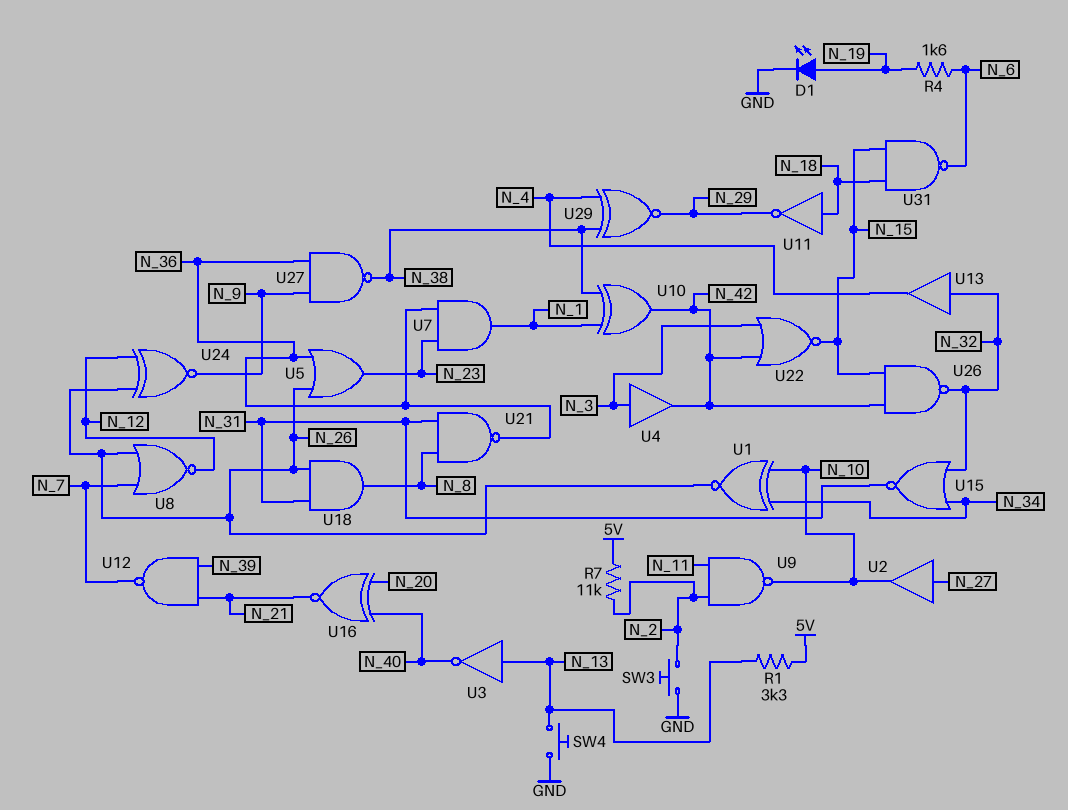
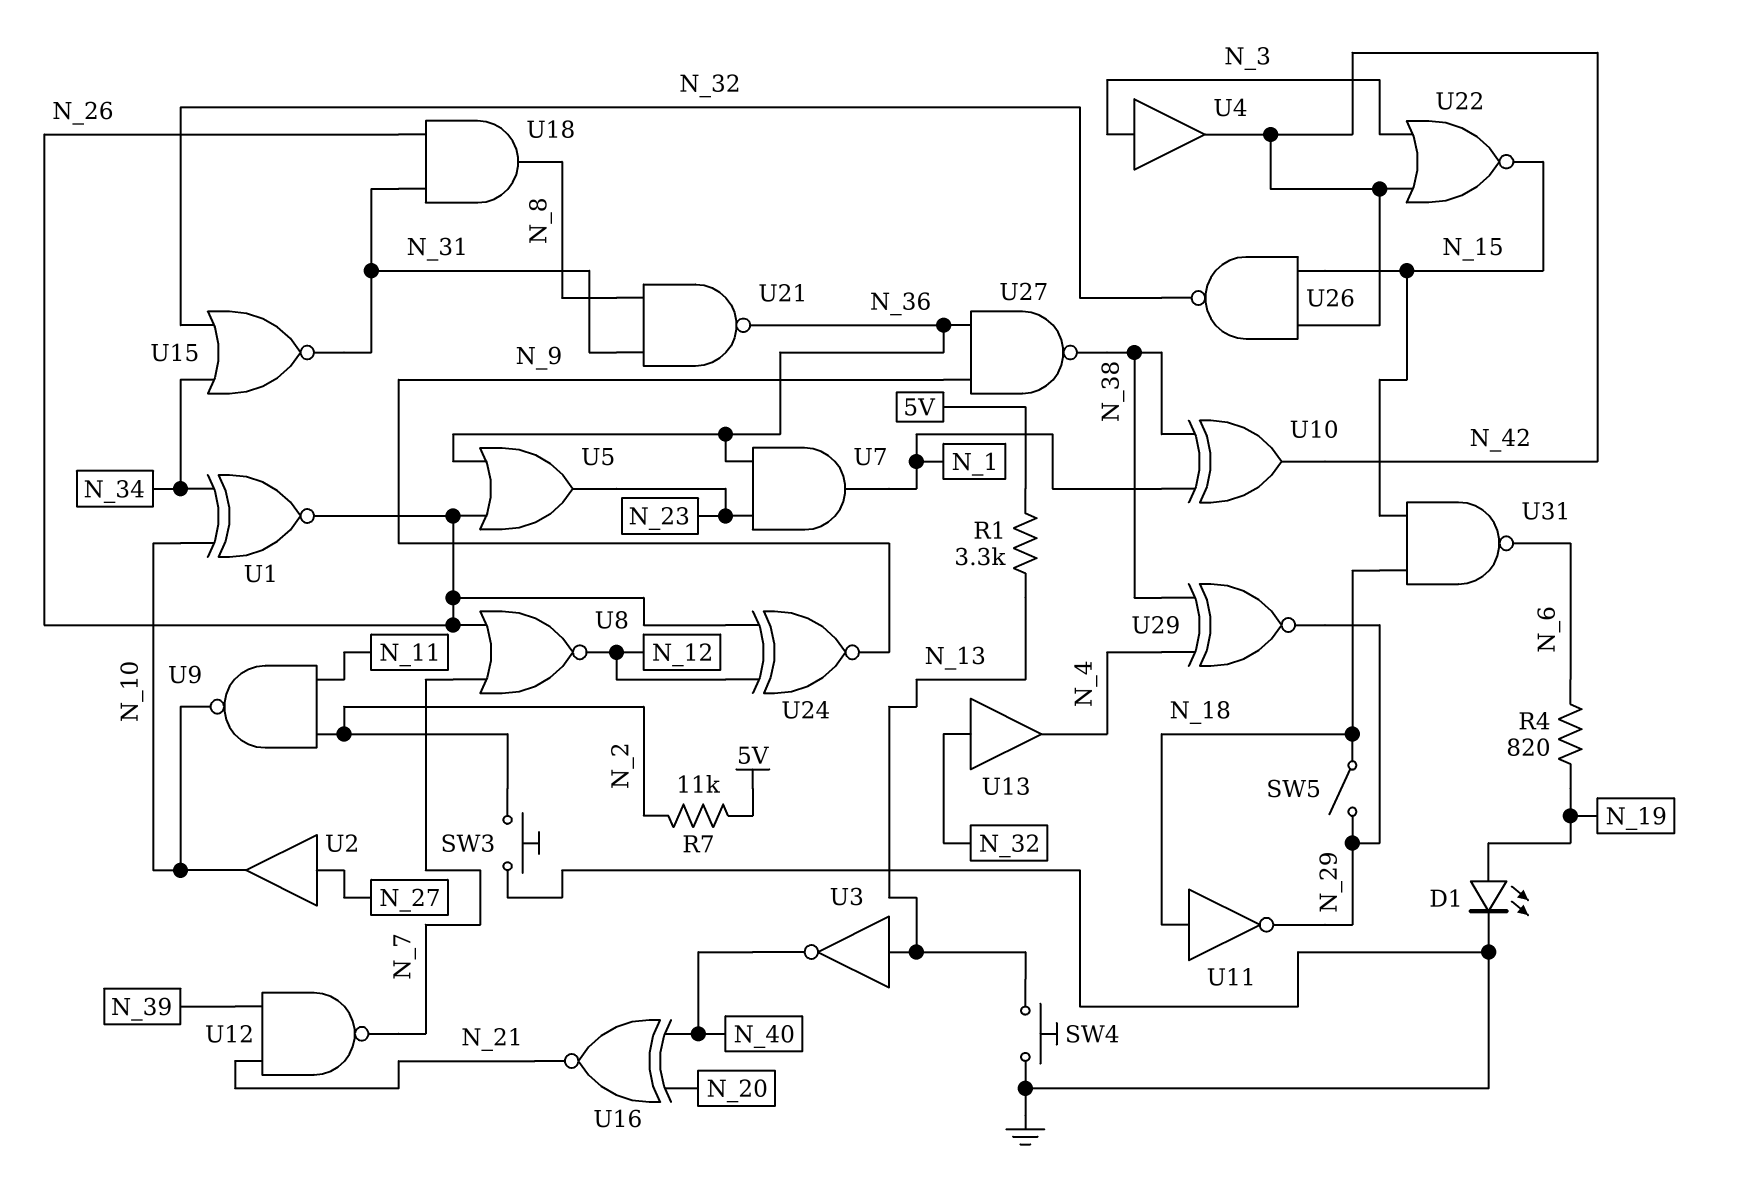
R4: 1.6k (N_6, N_19) -> 820 (N_6, N_19)
SW5: none -> switch (N_18, N_29)

